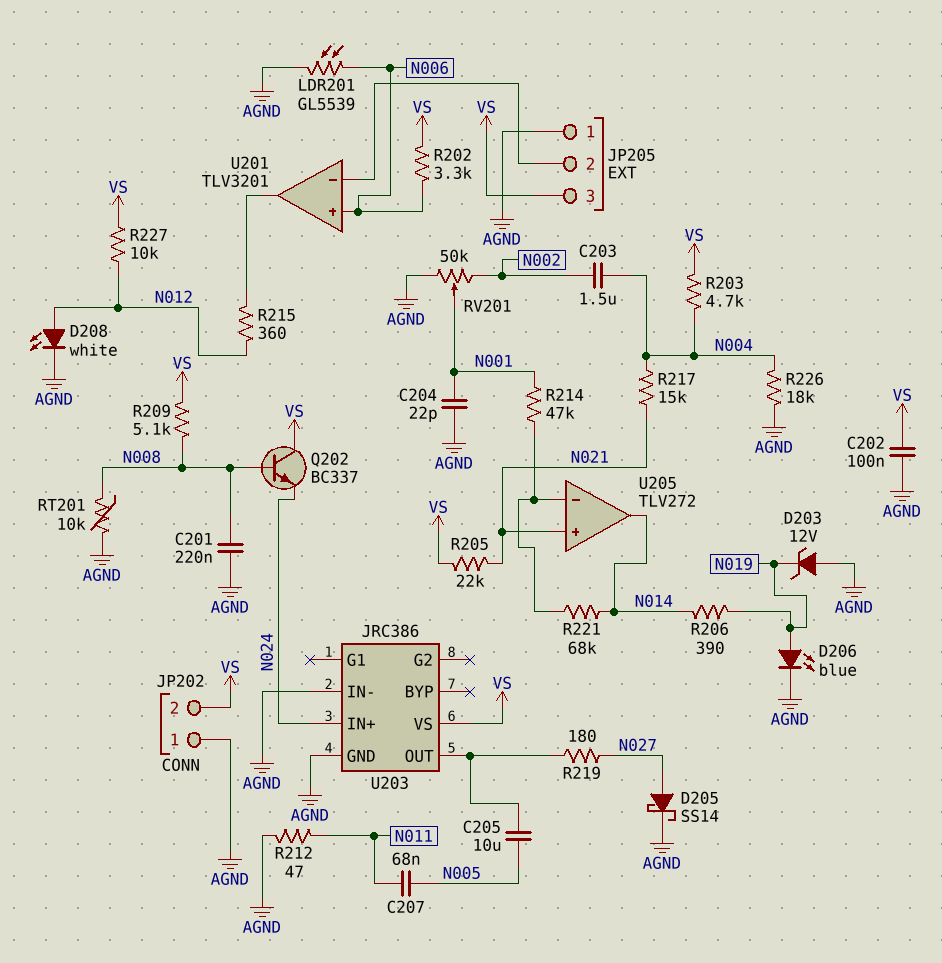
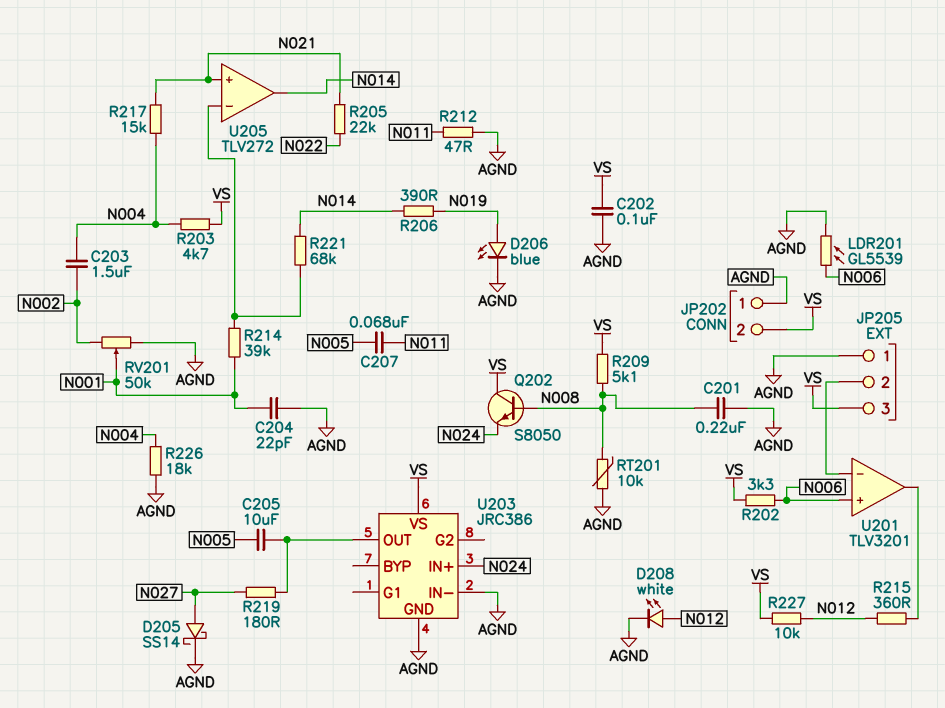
D203: zener 12V (A AGND, K N019) -> none
Q202: NPN BC337 (B N008, C VS, E N024) -> NPN S8050 (B N008, C VS, E N024)
R205: 22k (N021, VS) -> 22k (N021, N022)
R214: 47k (N001, U205/in-) -> 39k (N001, U205/in-)

